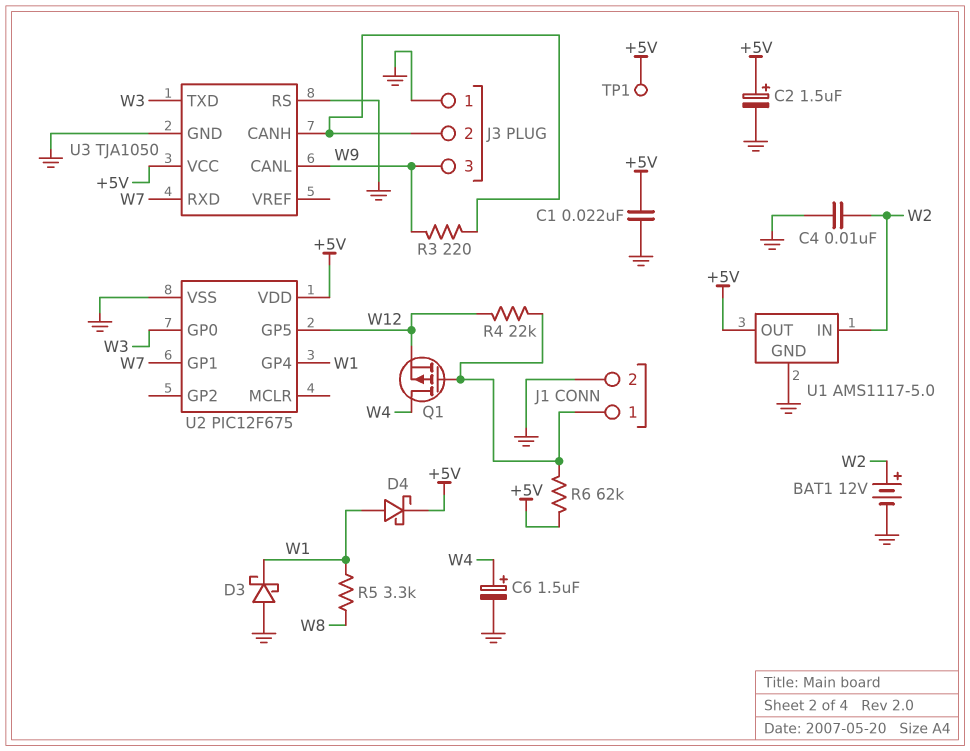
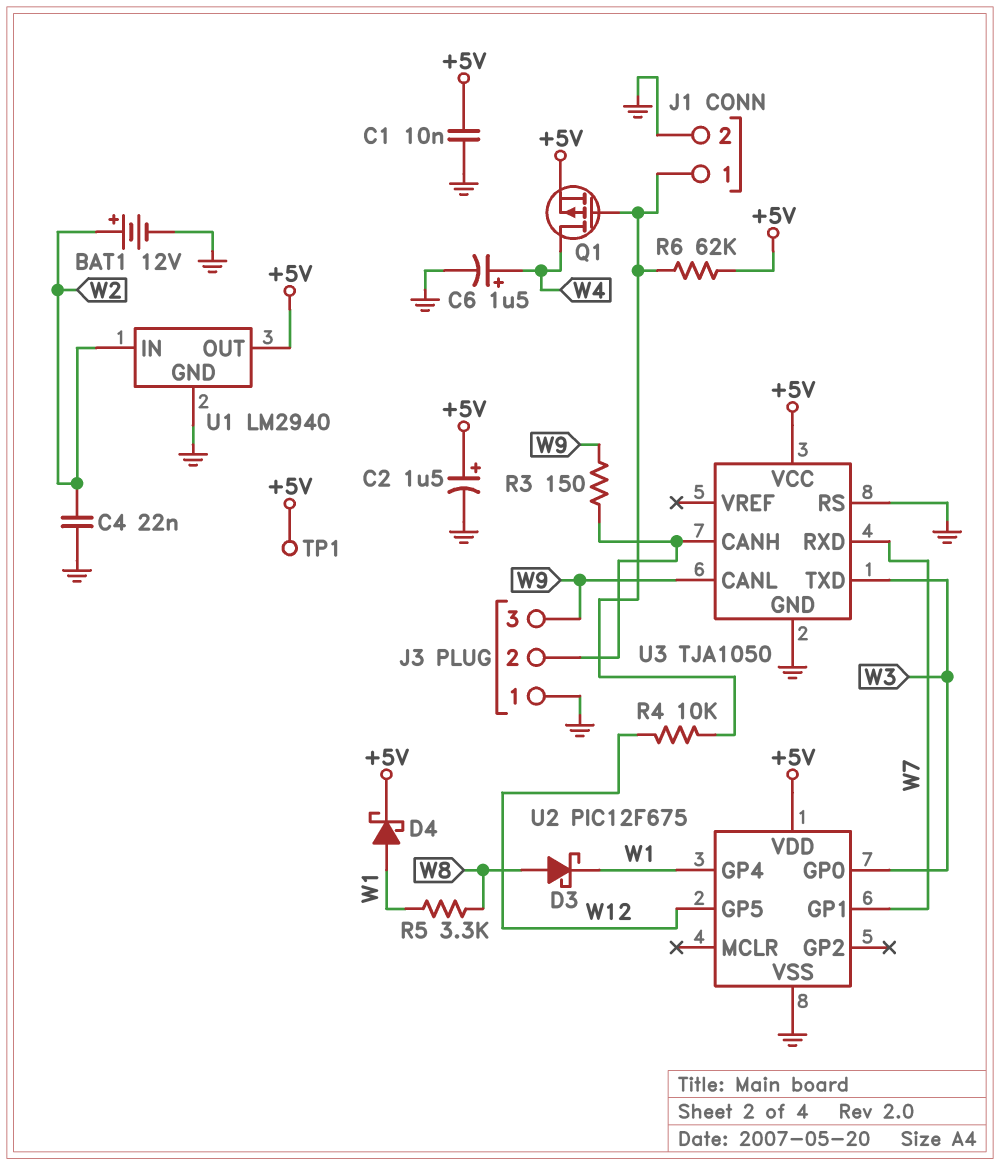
C1: 22nF (+5V, GND) -> 10nF (+5V, GND)
C4: 10nF (GND, W2) -> 22nF (GND, W2)
D3: schottky (A GND, K W1) -> schottky (A W8, K W1)
Q1: PMOS (G J1/1, D W4, S W12) -> PMOS (G J1/1, D W4, S +5V)
R3: 220 (J3/2, W9) -> 150 (J3/2, W9)
R4: 22k (J1/1, W12) -> 10k (J1/1, W12)
U1: AMS1117-5.0 -> LM2940

